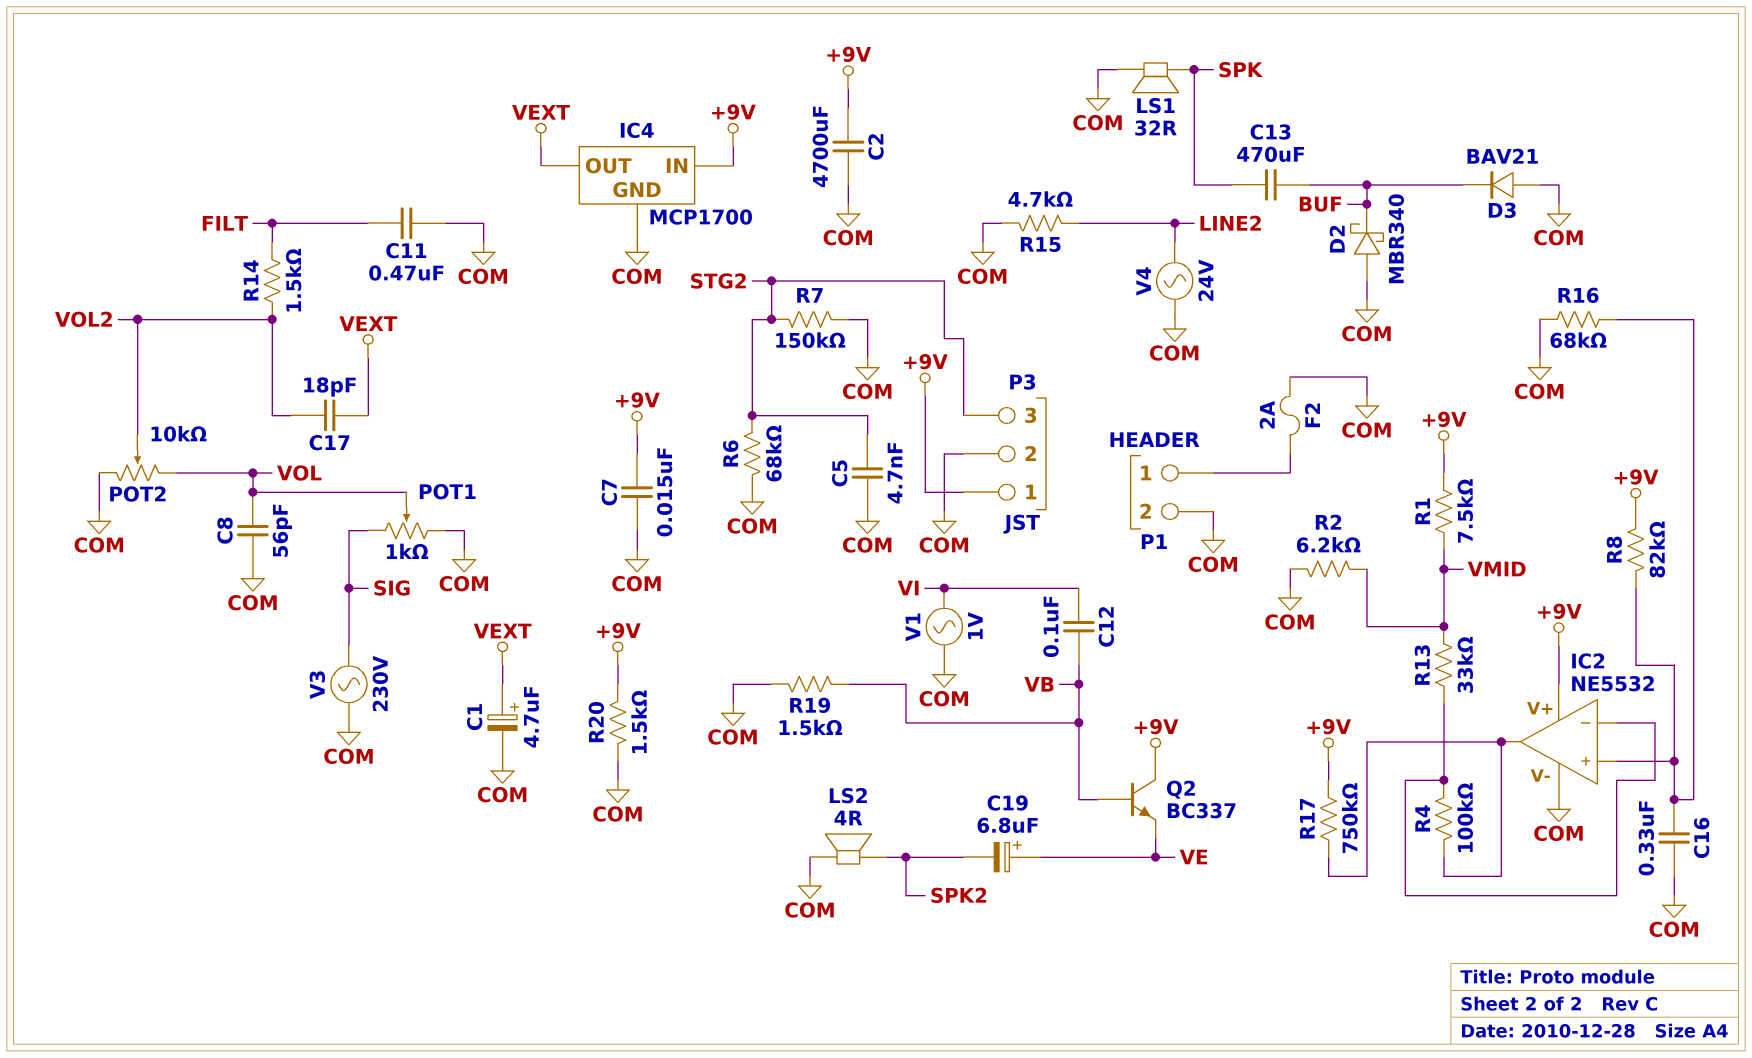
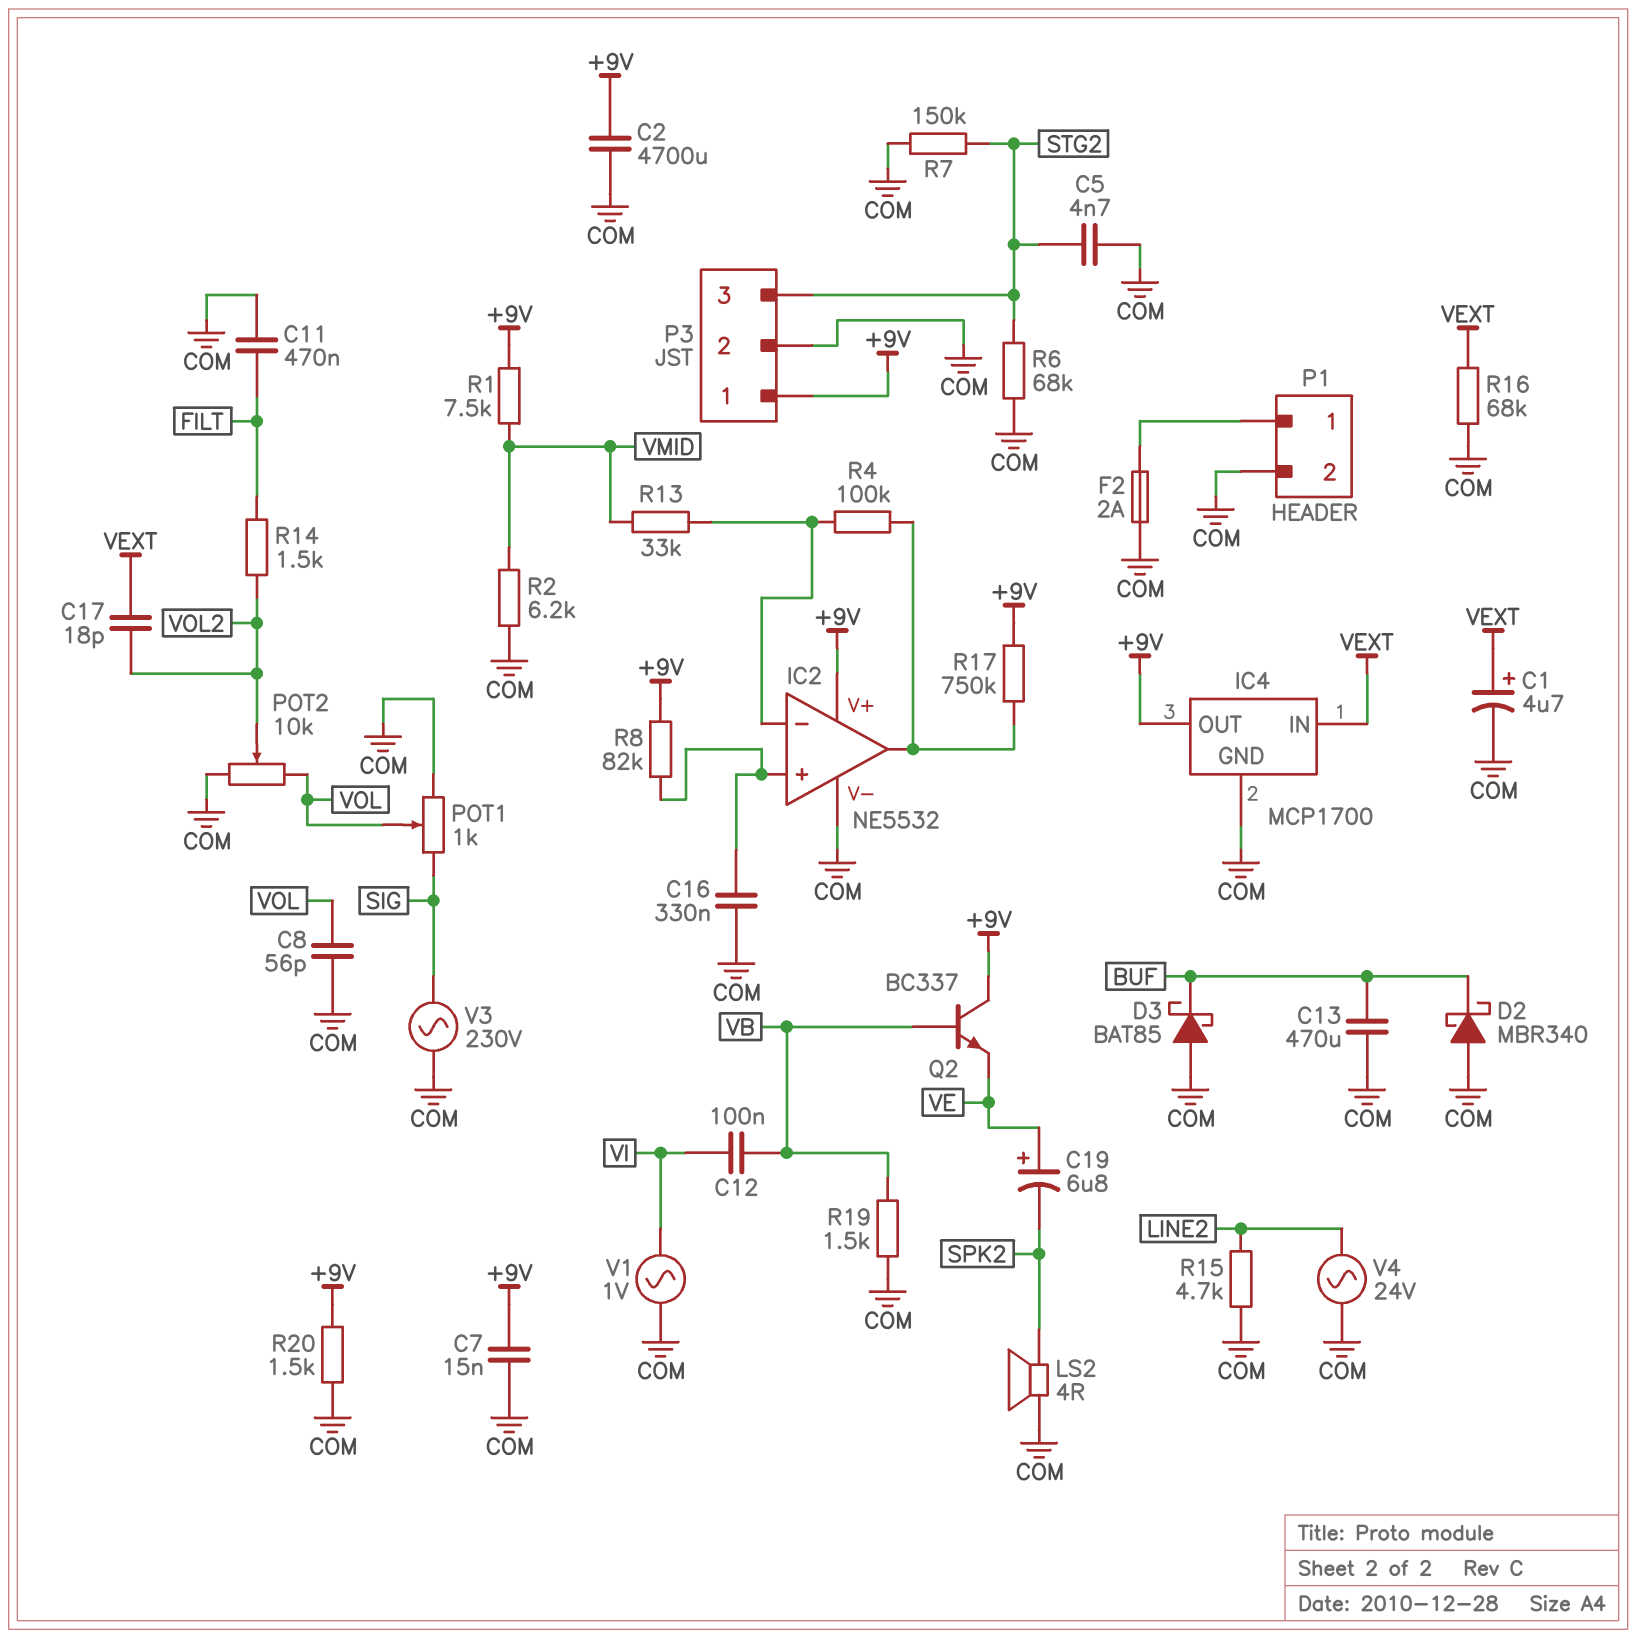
C13: 470uF (BUF, SPK) -> 470uF (BUF, COM)
D3: diode BAV21 (A COM, K BUF) -> schottky BAT85 (A COM, K BUF)
IC4 pin IN: +9V -> VEXT
IC4 pin OUT: VEXT -> +9V
LS1: speaker 32R (COM, SPK) -> none
R16: 68k (COM, IC2/in+) -> 68k (COM, VEXT)

